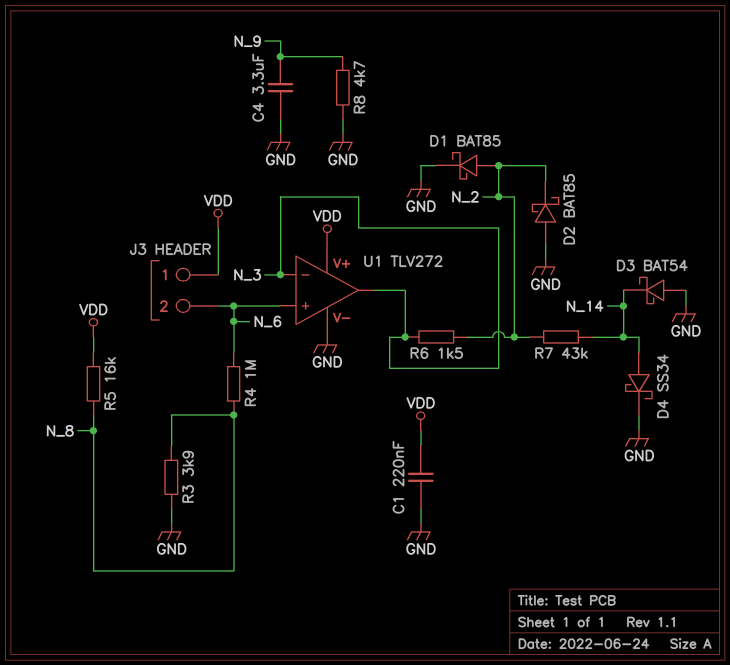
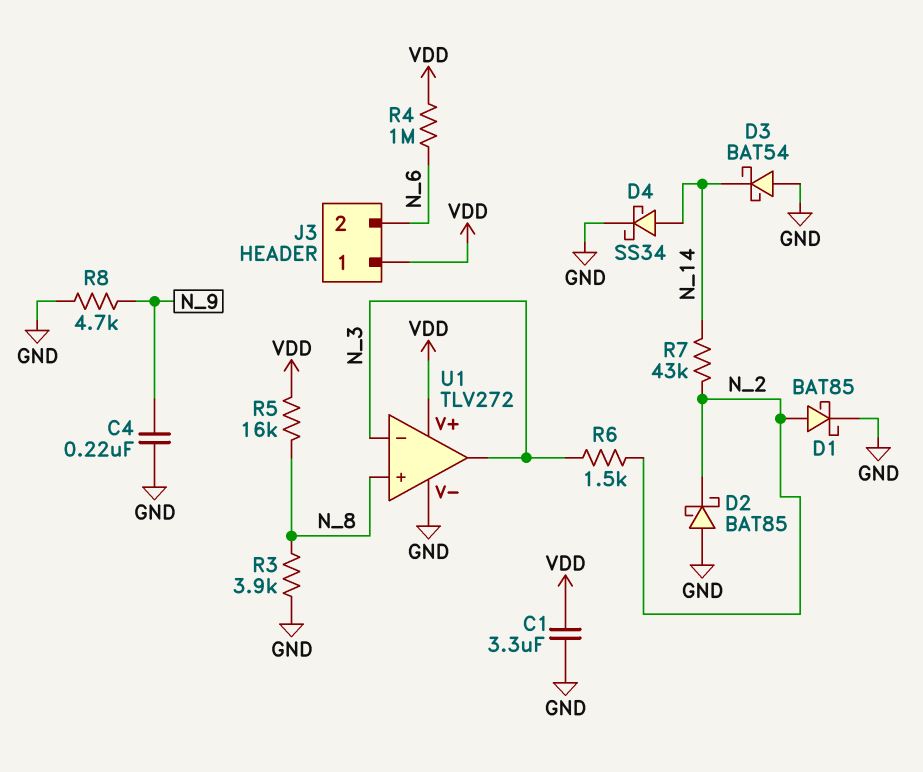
C1: 220nF (GND, VDD) -> 3.3uF (GND, VDD)
C4: 3.3uF (GND, N_9) -> 220nF (GND, N_9)
R4: 1M (N_6, N_8) -> 1M (N_6, VDD)
U1 pin in+: N_6 -> N_8

